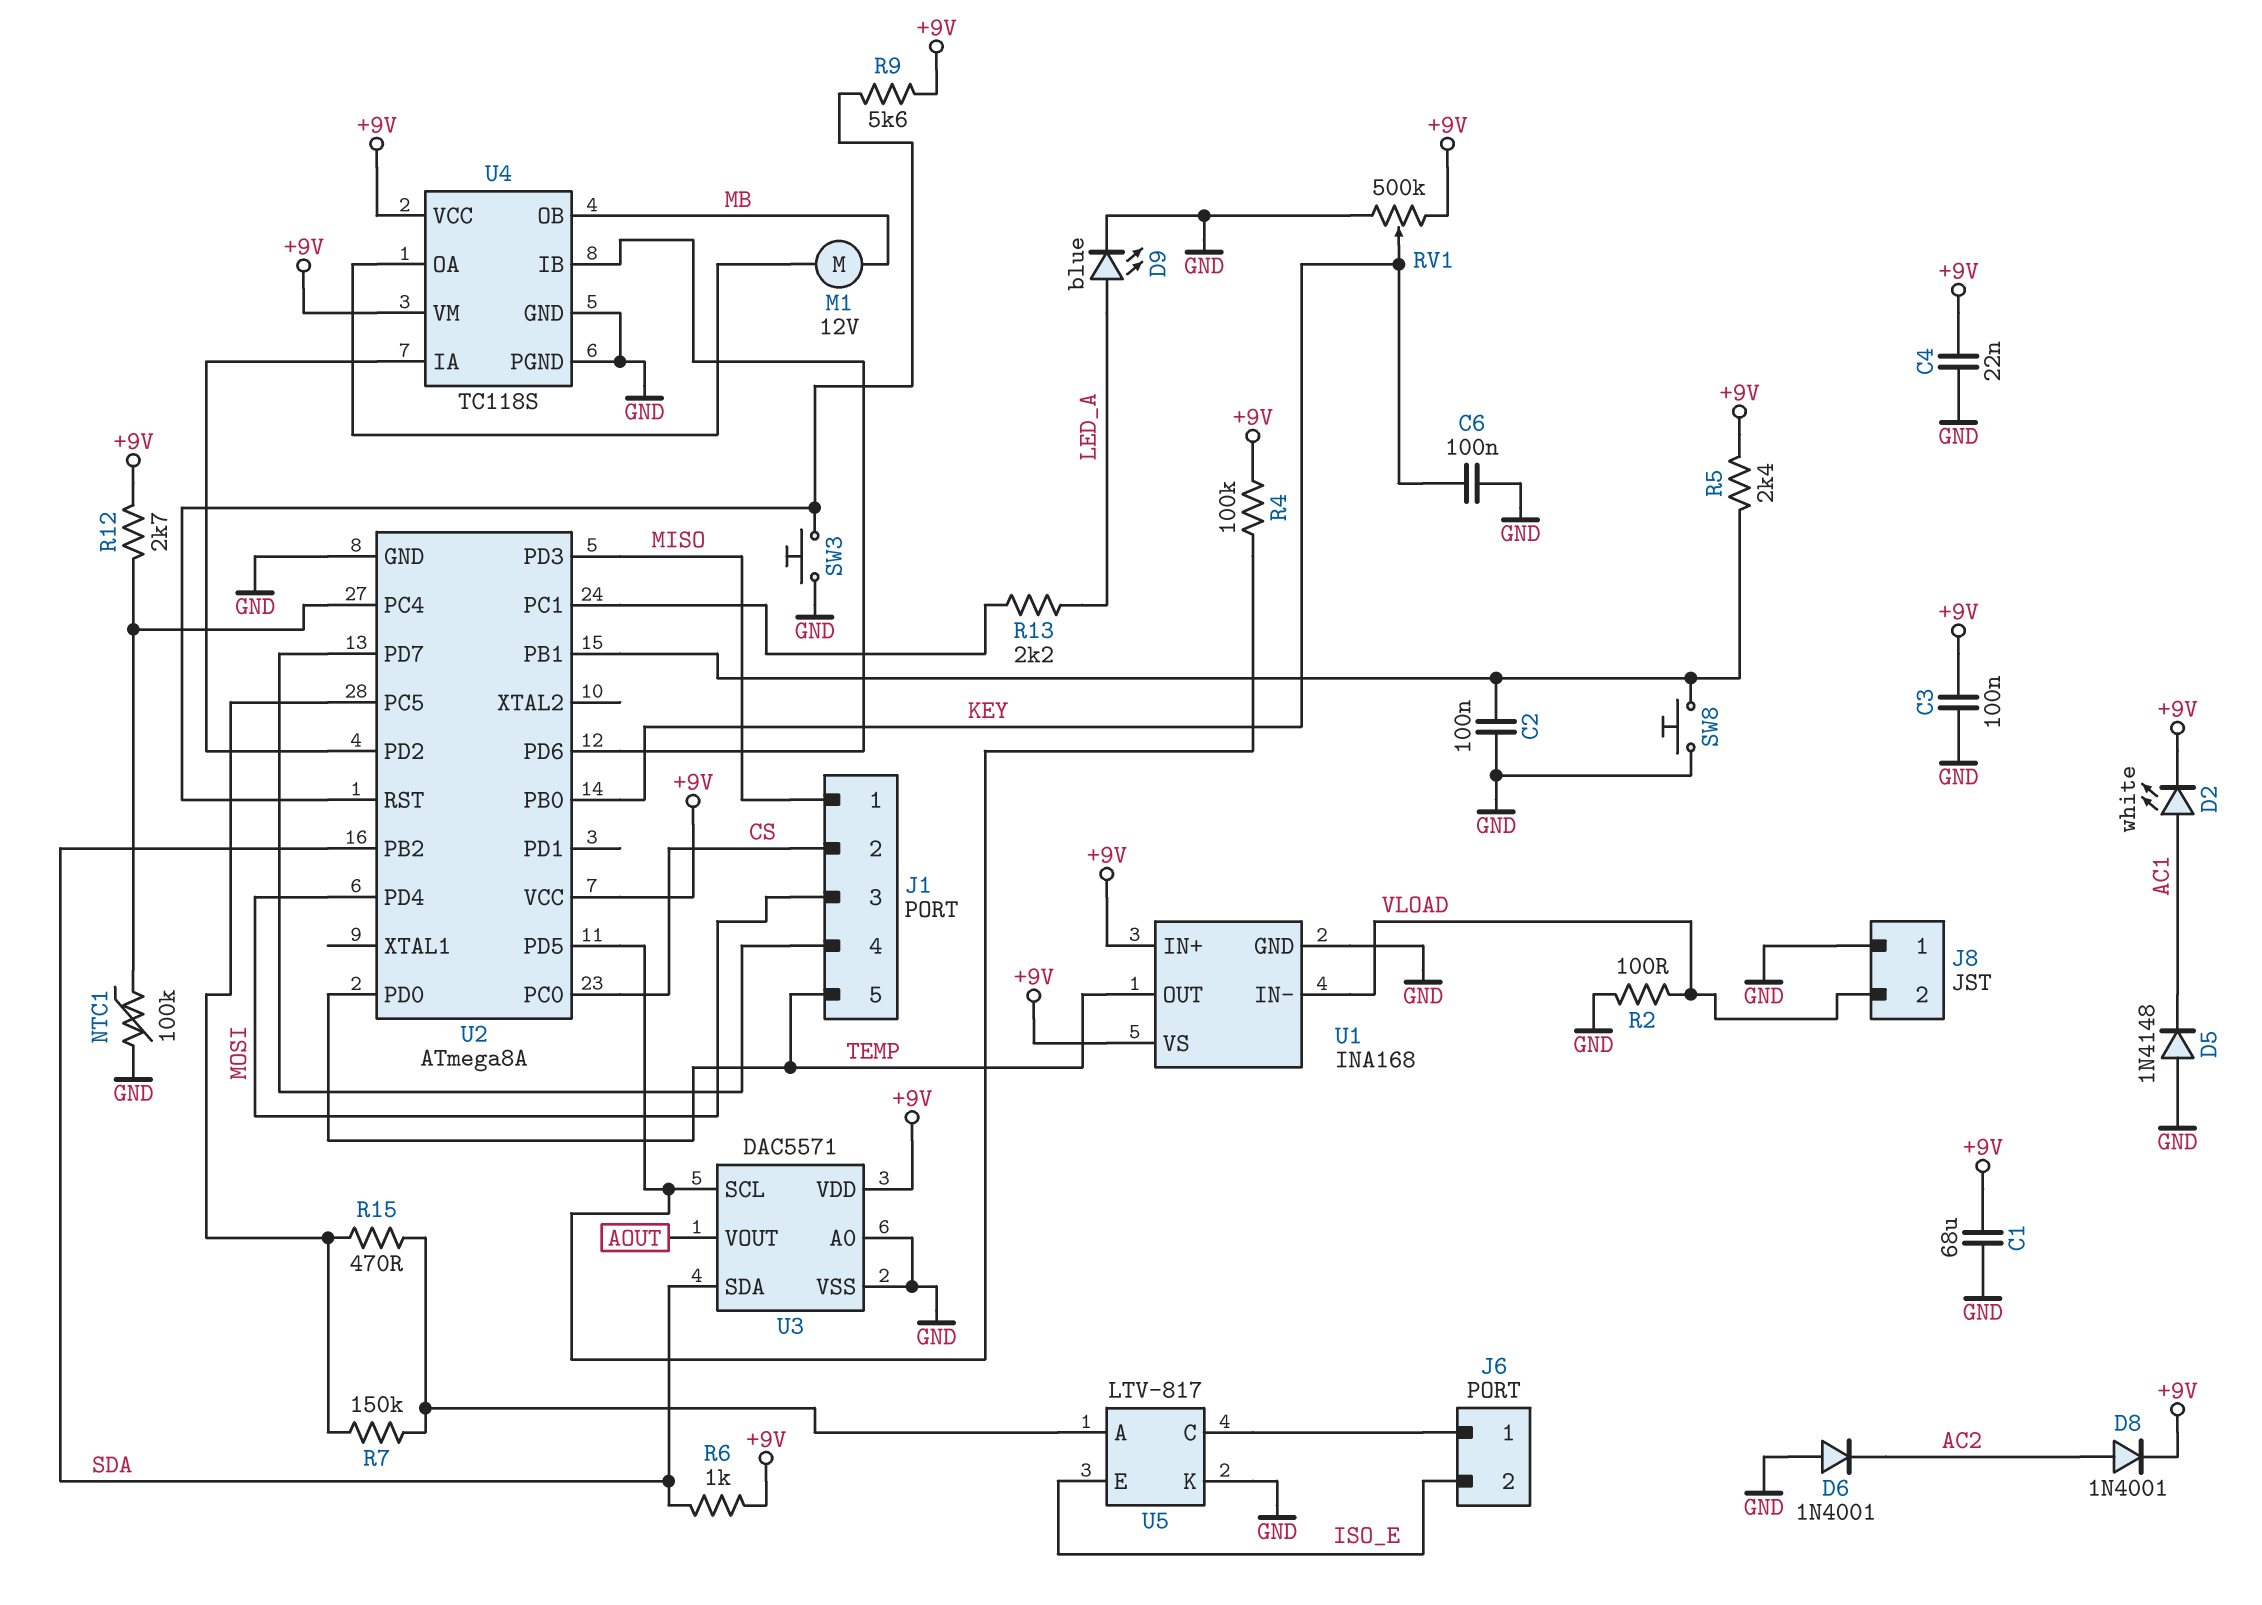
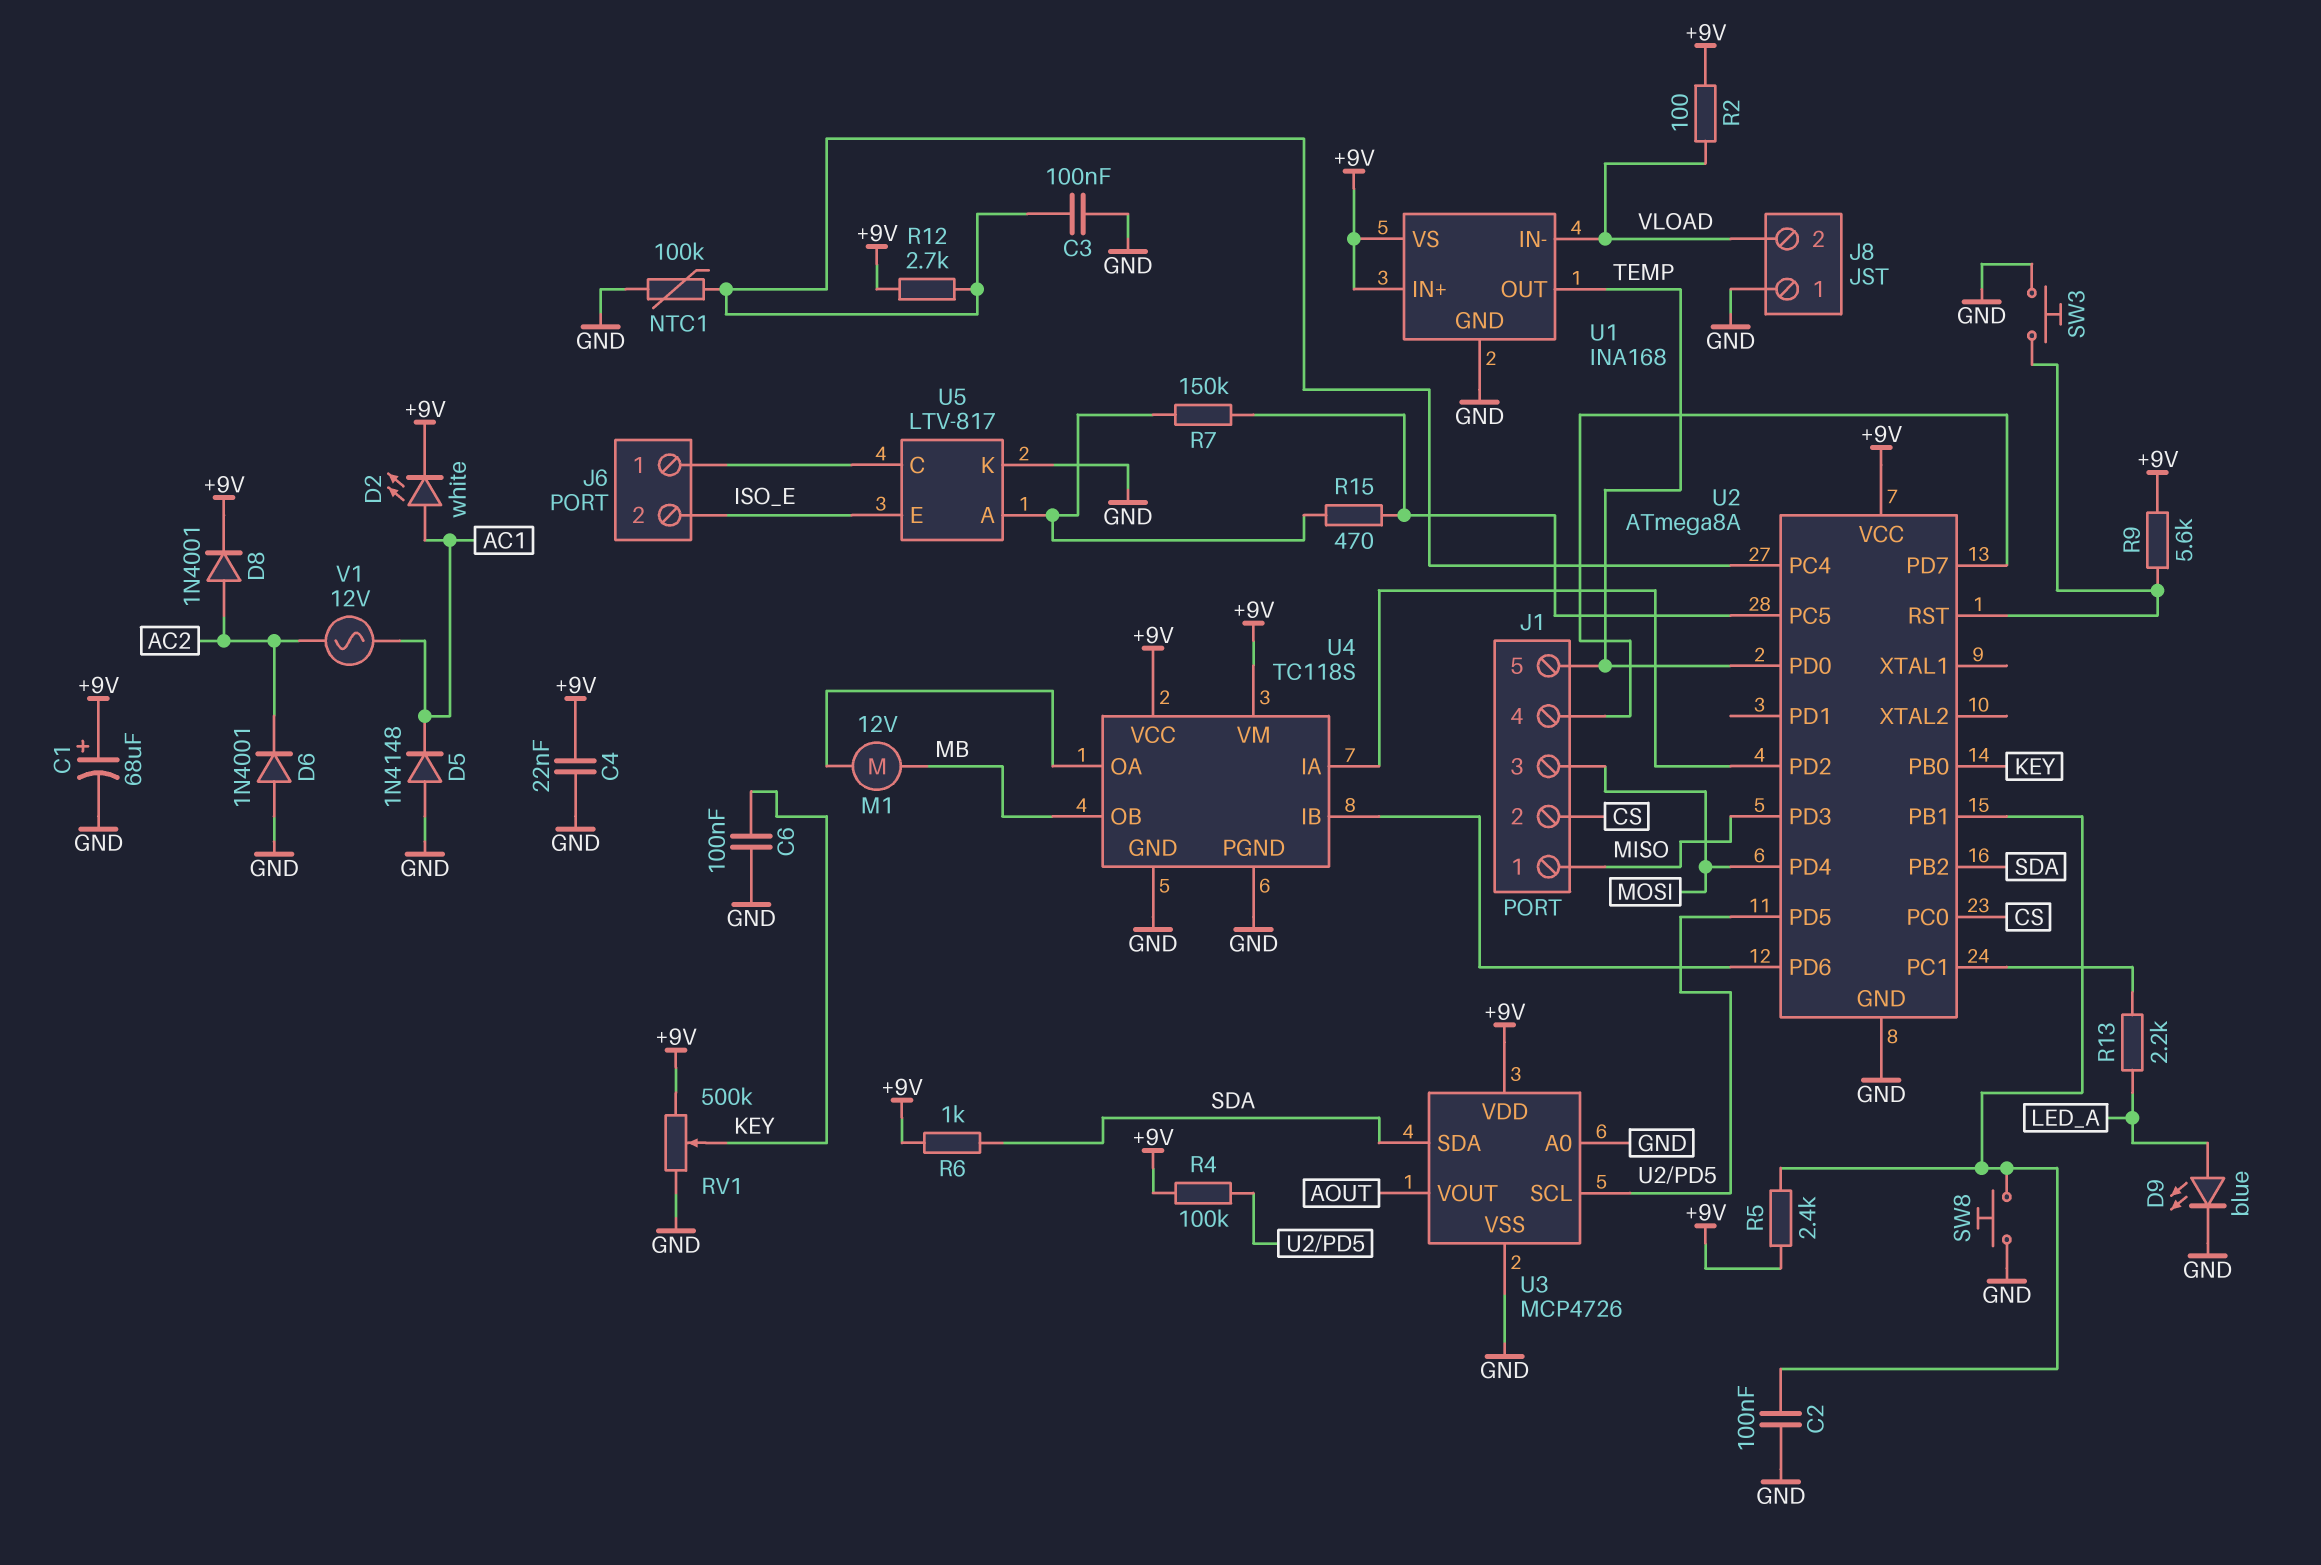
C1: 68uF (+9V, GND) -> 68uF (plus +9V, minus GND)
C3: 100nF (+9V, GND) -> 100nF (GND, U2/PC4)
R2: 100 (GND, VLOAD) -> 100 (+9V, VLOAD)
U3: DAC5571 -> MCP4726
V1: none -> AC 12V (AC1, AC2)

